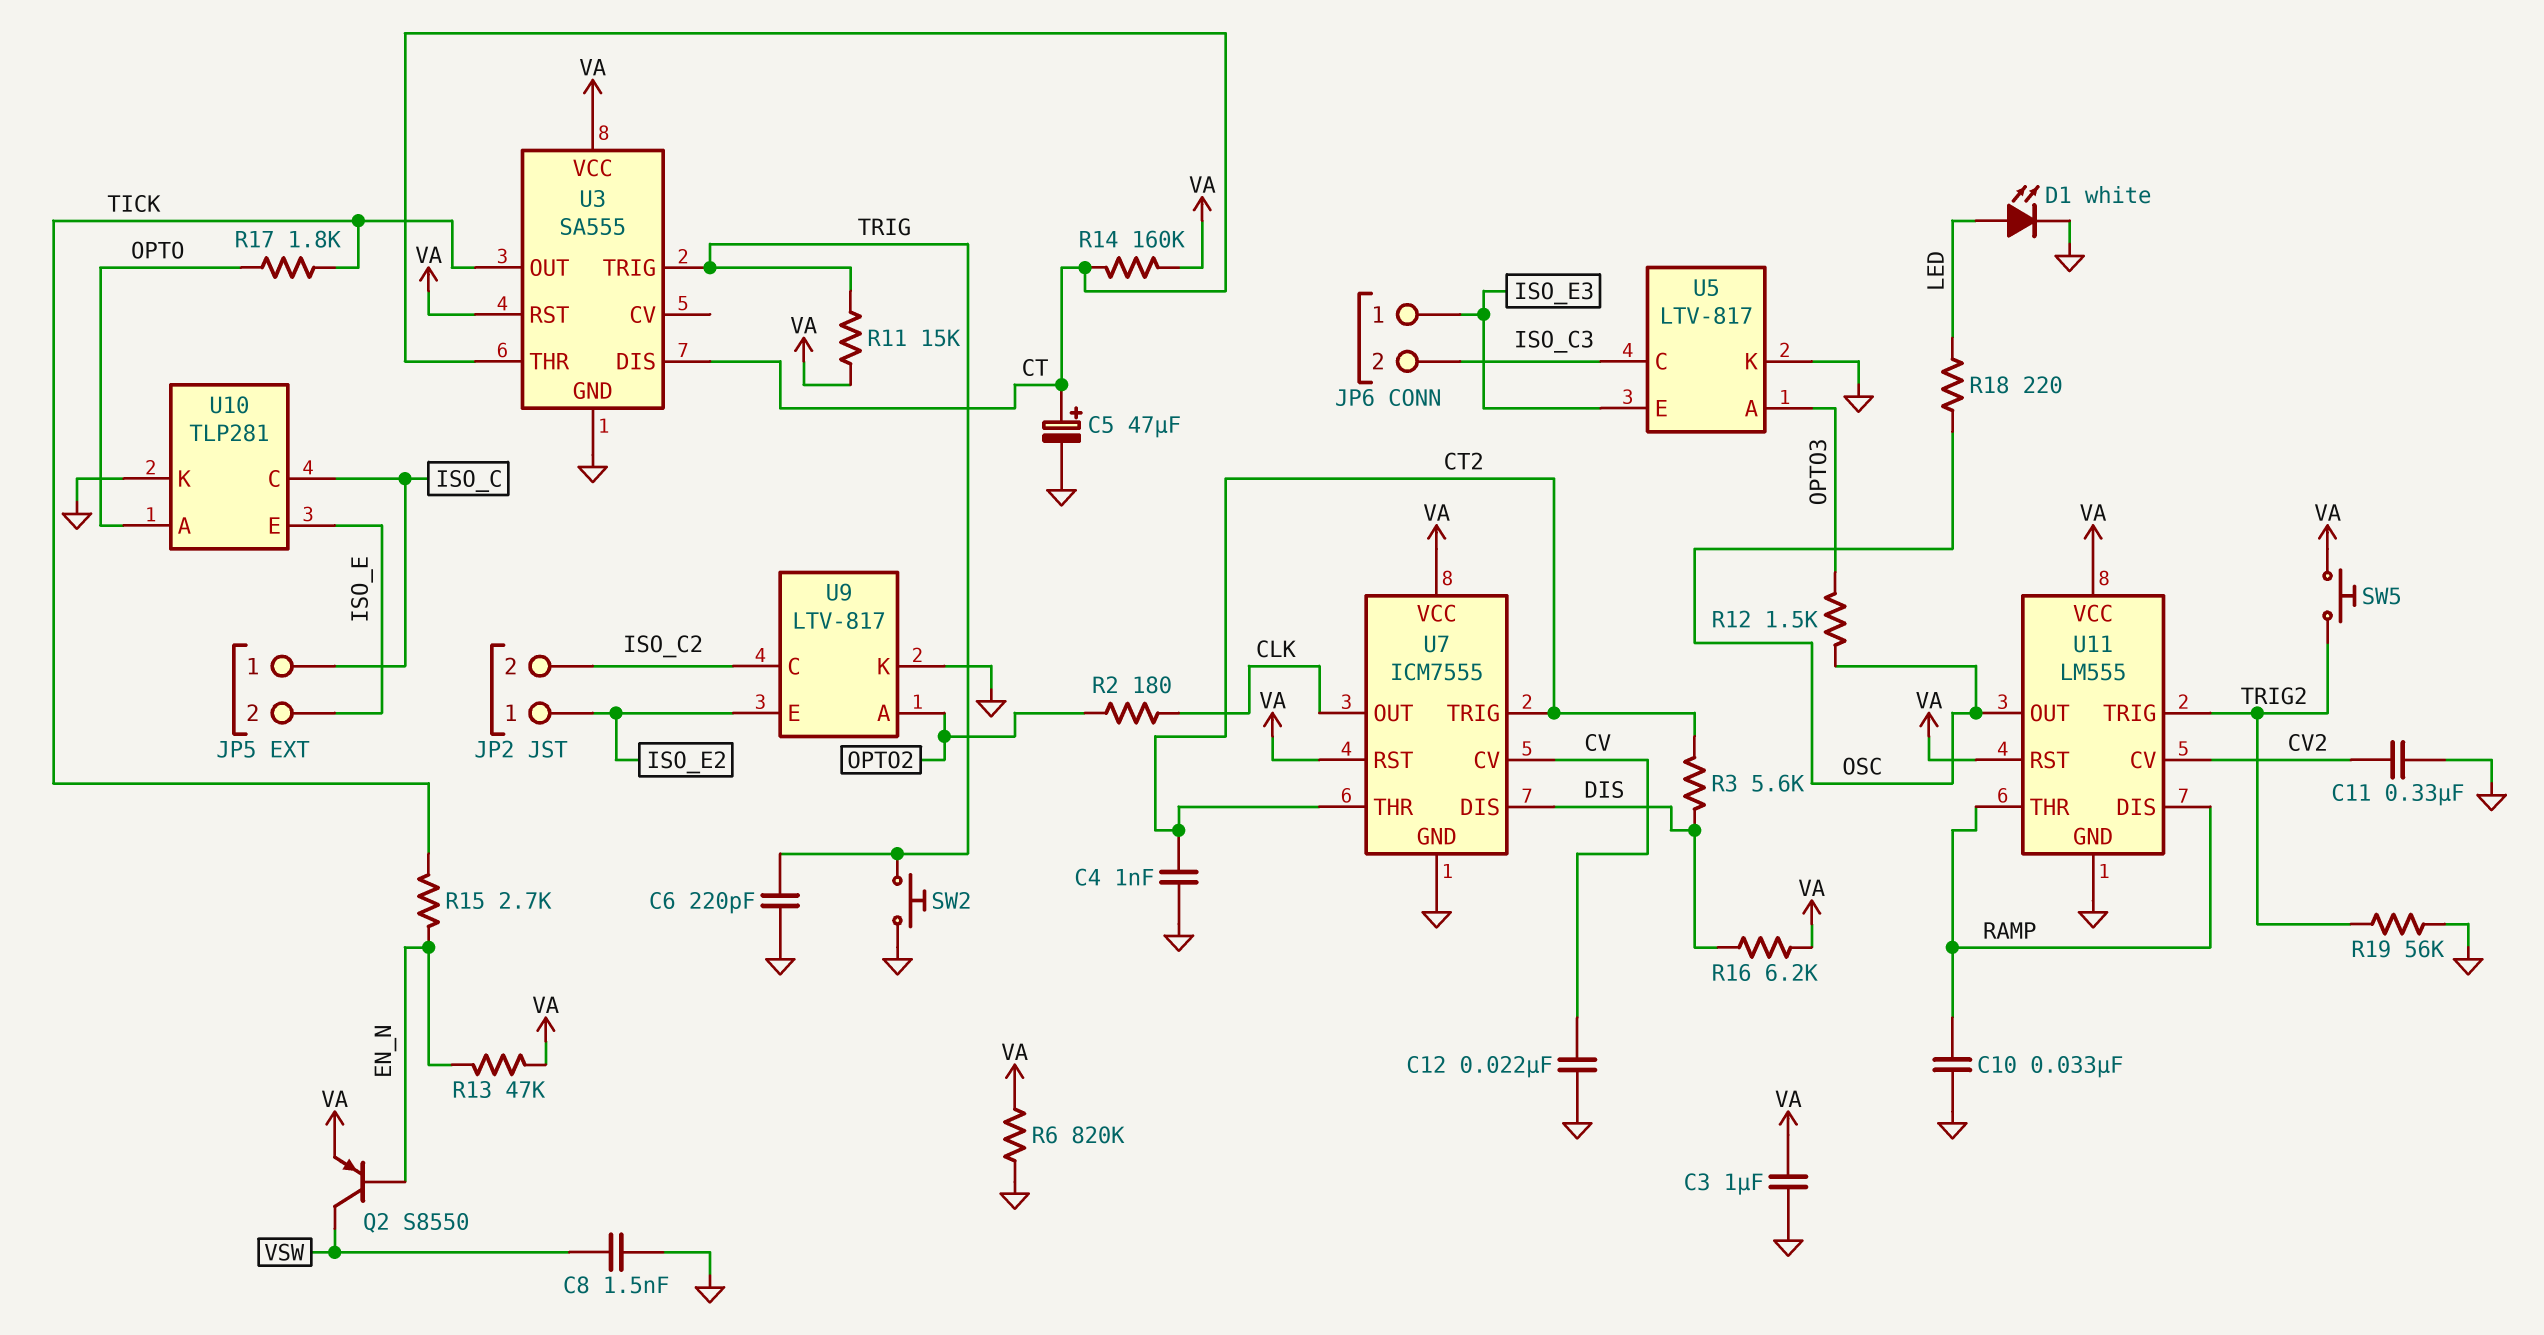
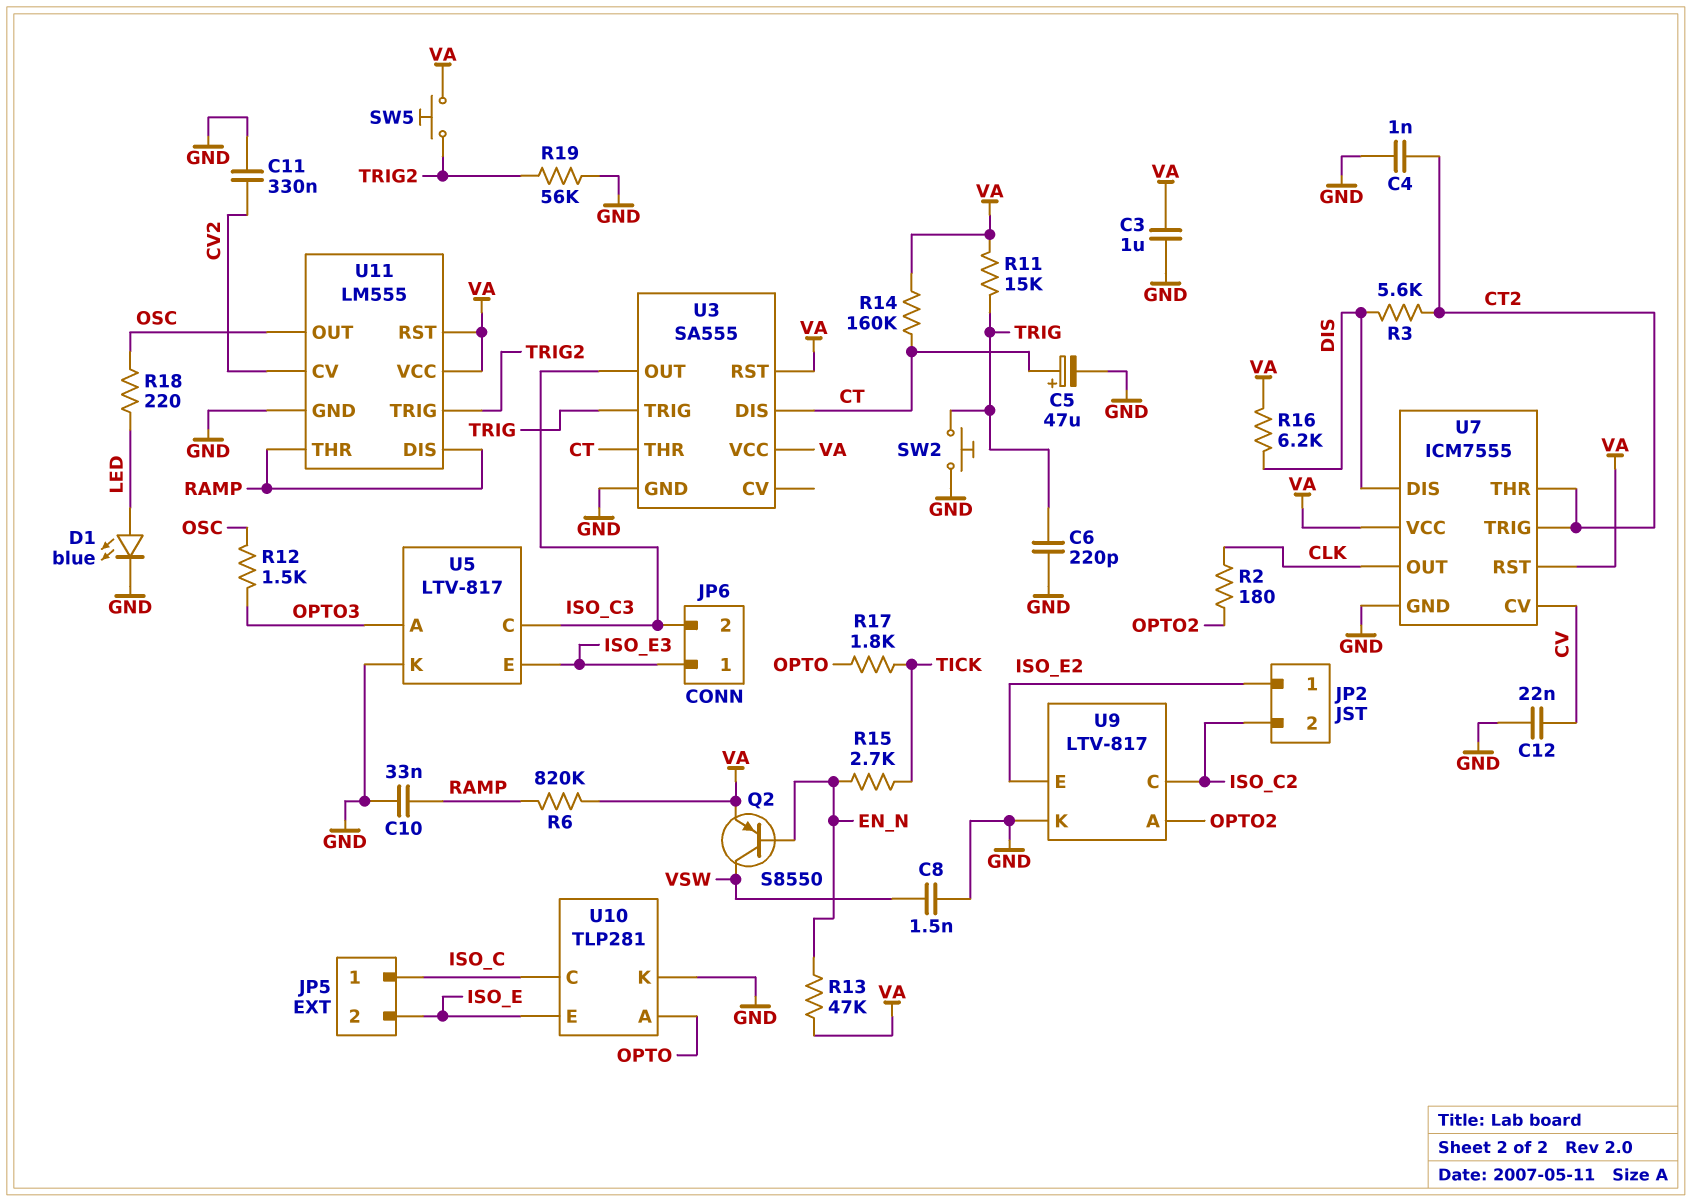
D1: LED white (A LED, K GND) -> LED blue (A LED, K GND)
R6: 820k (GND, VA) -> 820k (RAMP, VA)
U3 pin OUT: TICK -> ISO_C3

